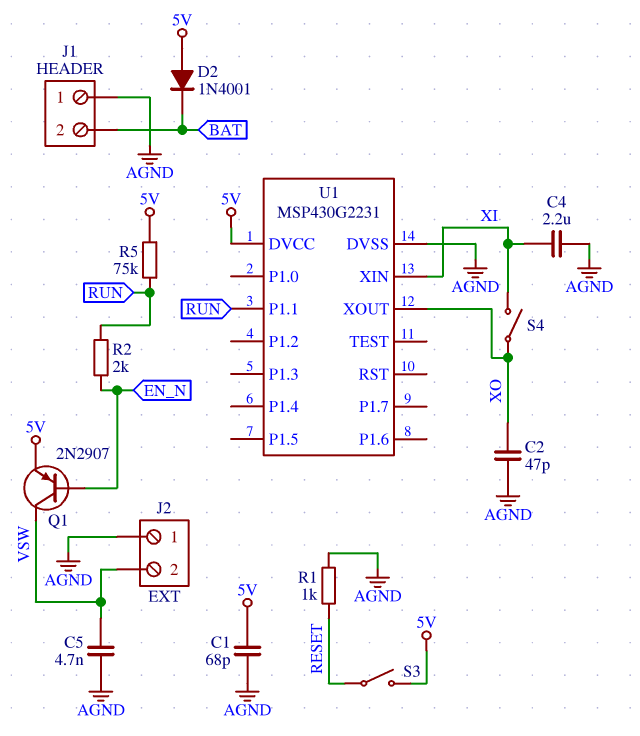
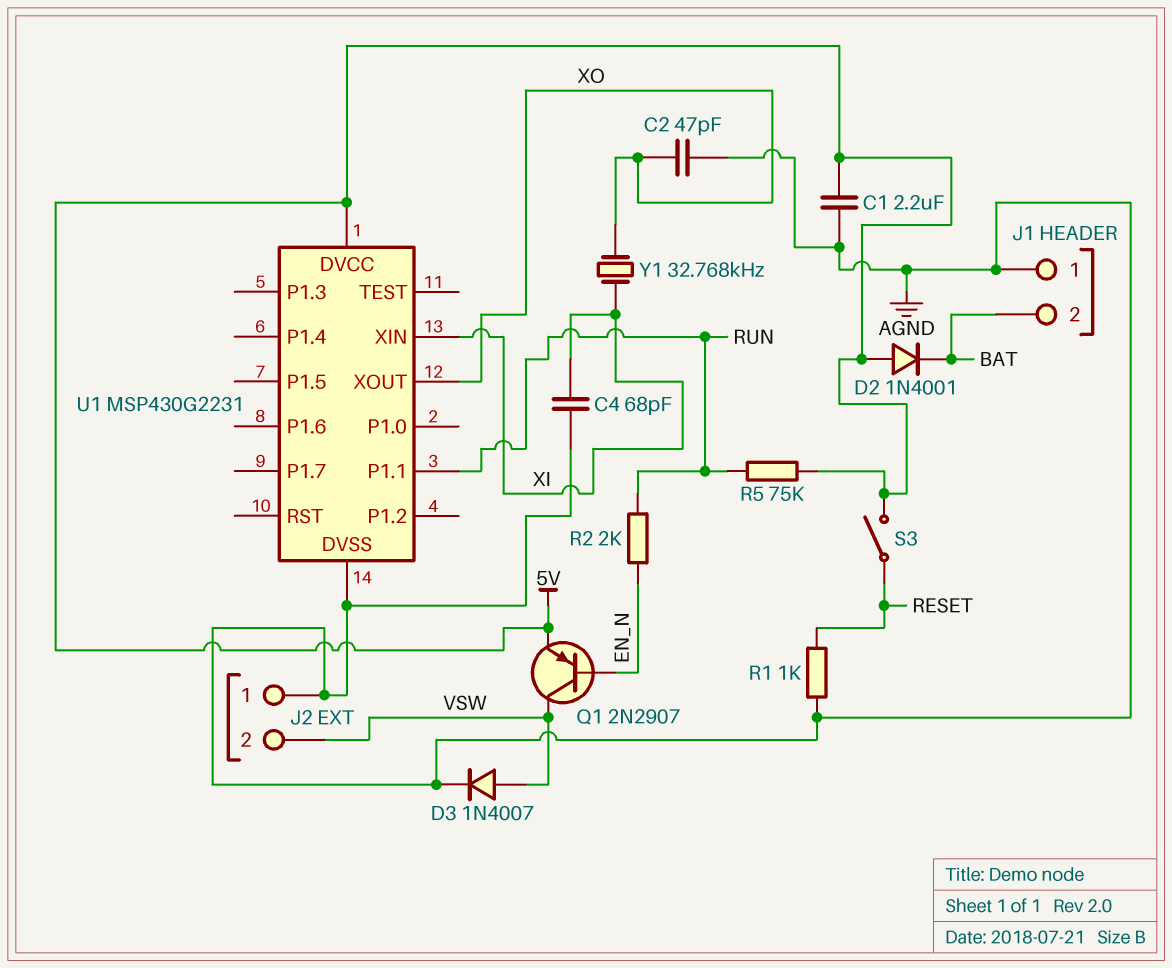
C1: 68pF (5V, AGND) -> 2.2uF (5V, AGND)
C4: 2.2uF (AGND, XI) -> 68pF (AGND, XI)
C5: 4.7nF (AGND, VSW) -> none
D3: none -> diode 1N4007 (A VSW, K AGND)
S4: switch (XI, XO) -> none
Y1: none -> 32.768kHz (XI, XO)

